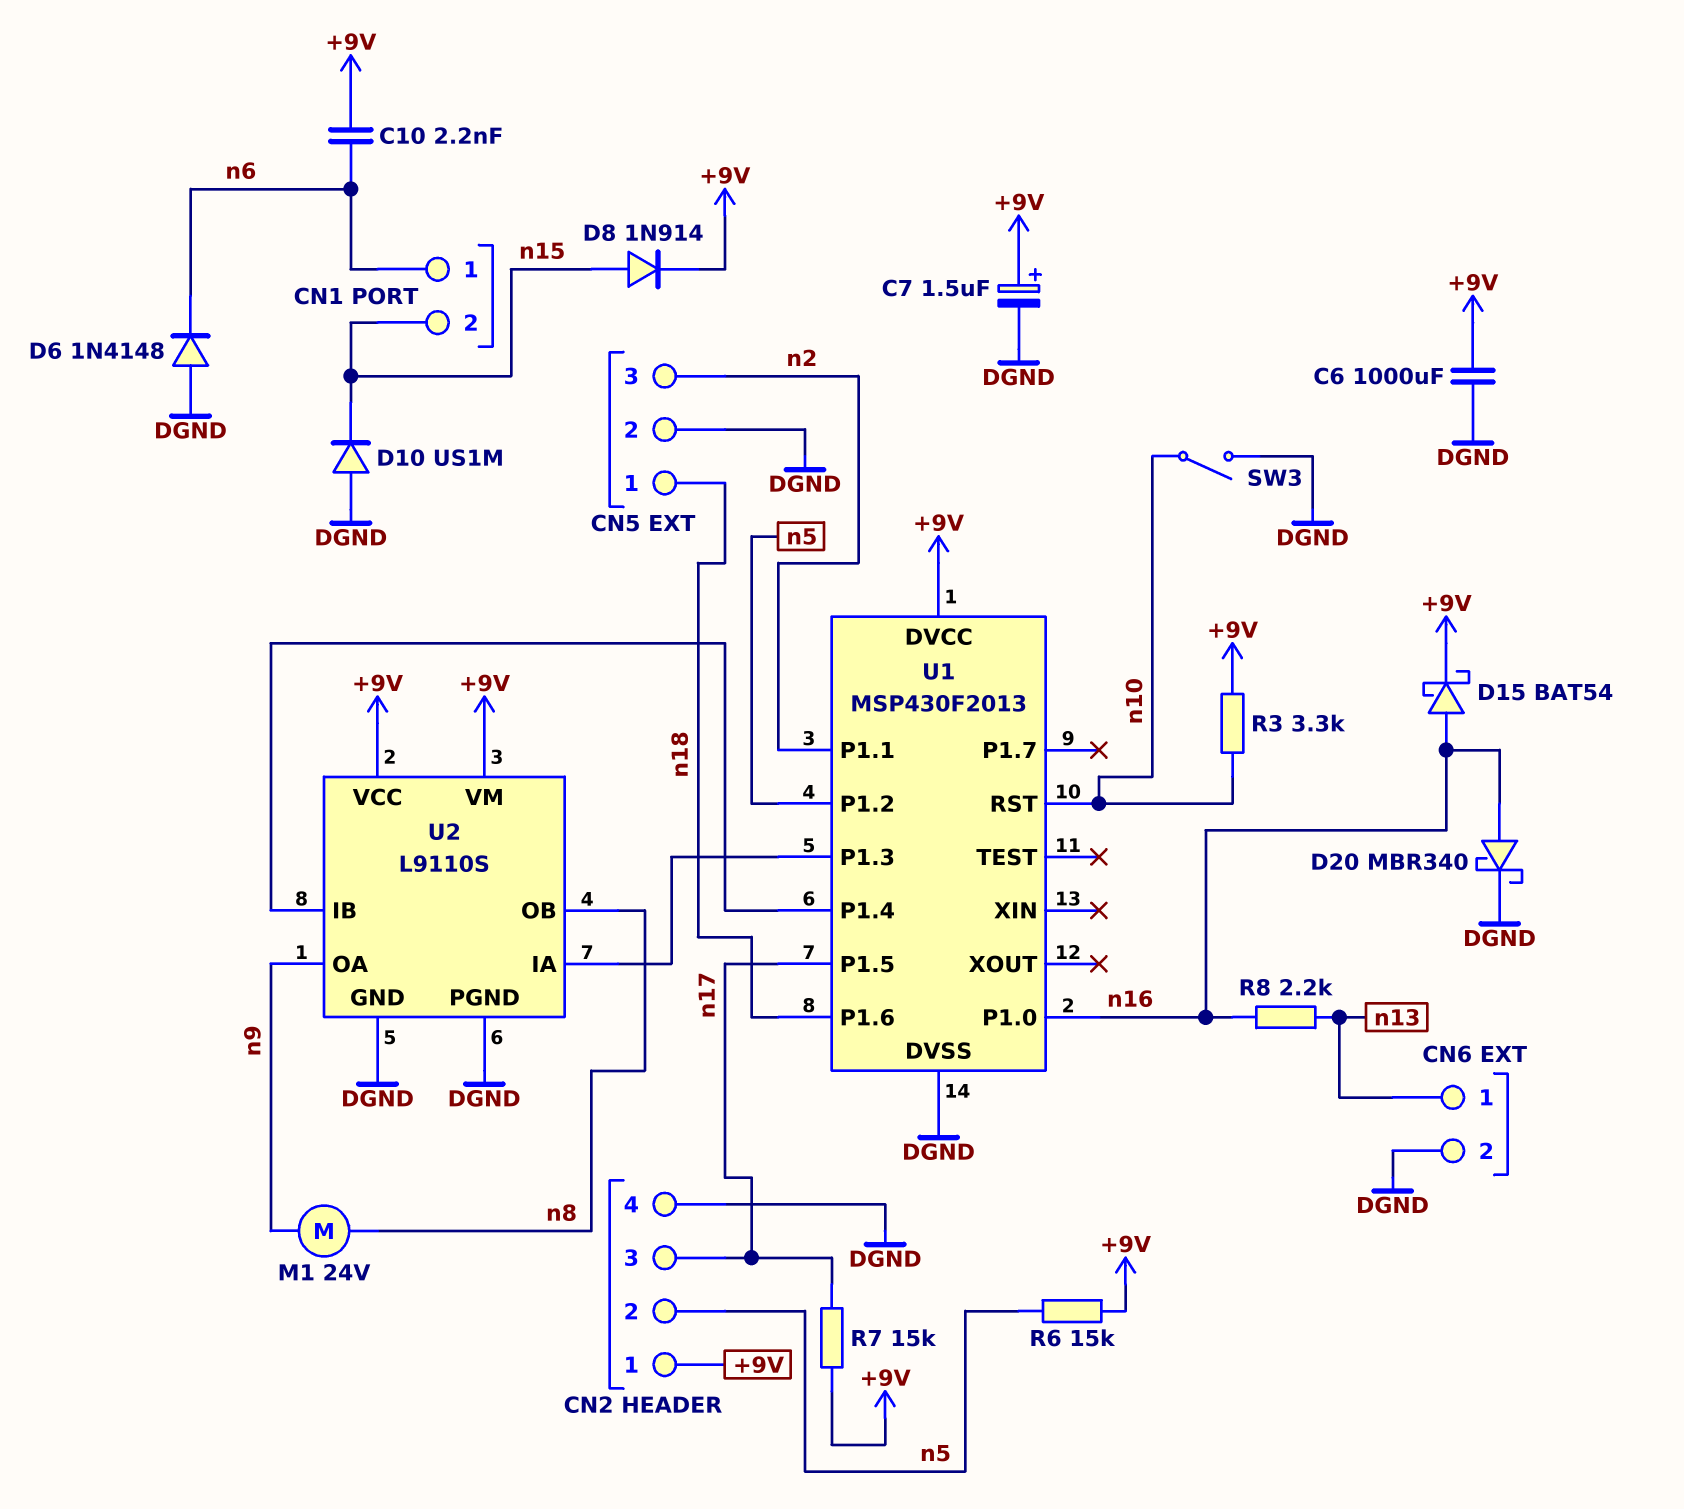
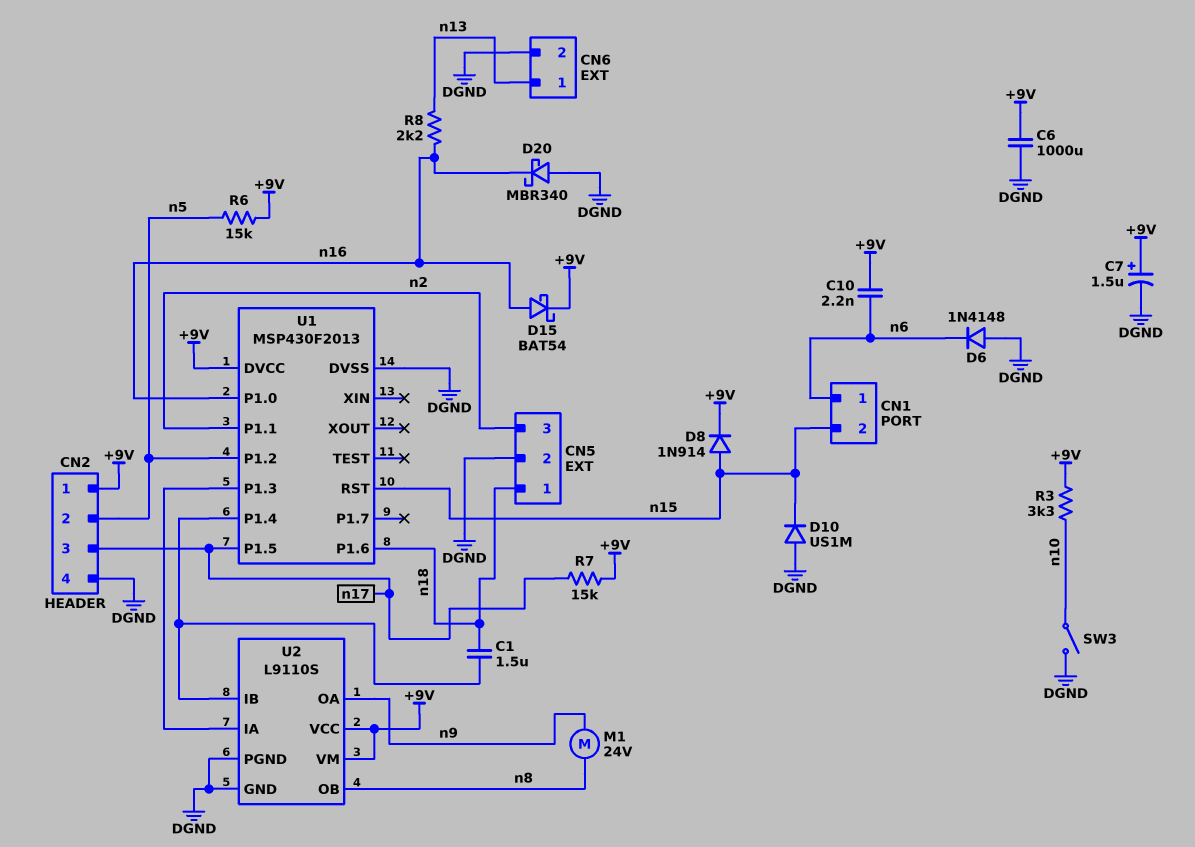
C1: none -> 1.5uF (U1/P1.4, n18)
D20: schottky MBR340 (A n16, K DGND) -> schottky MBR340 (A DGND, K n16)
U1 pin RST: n10 -> n15

